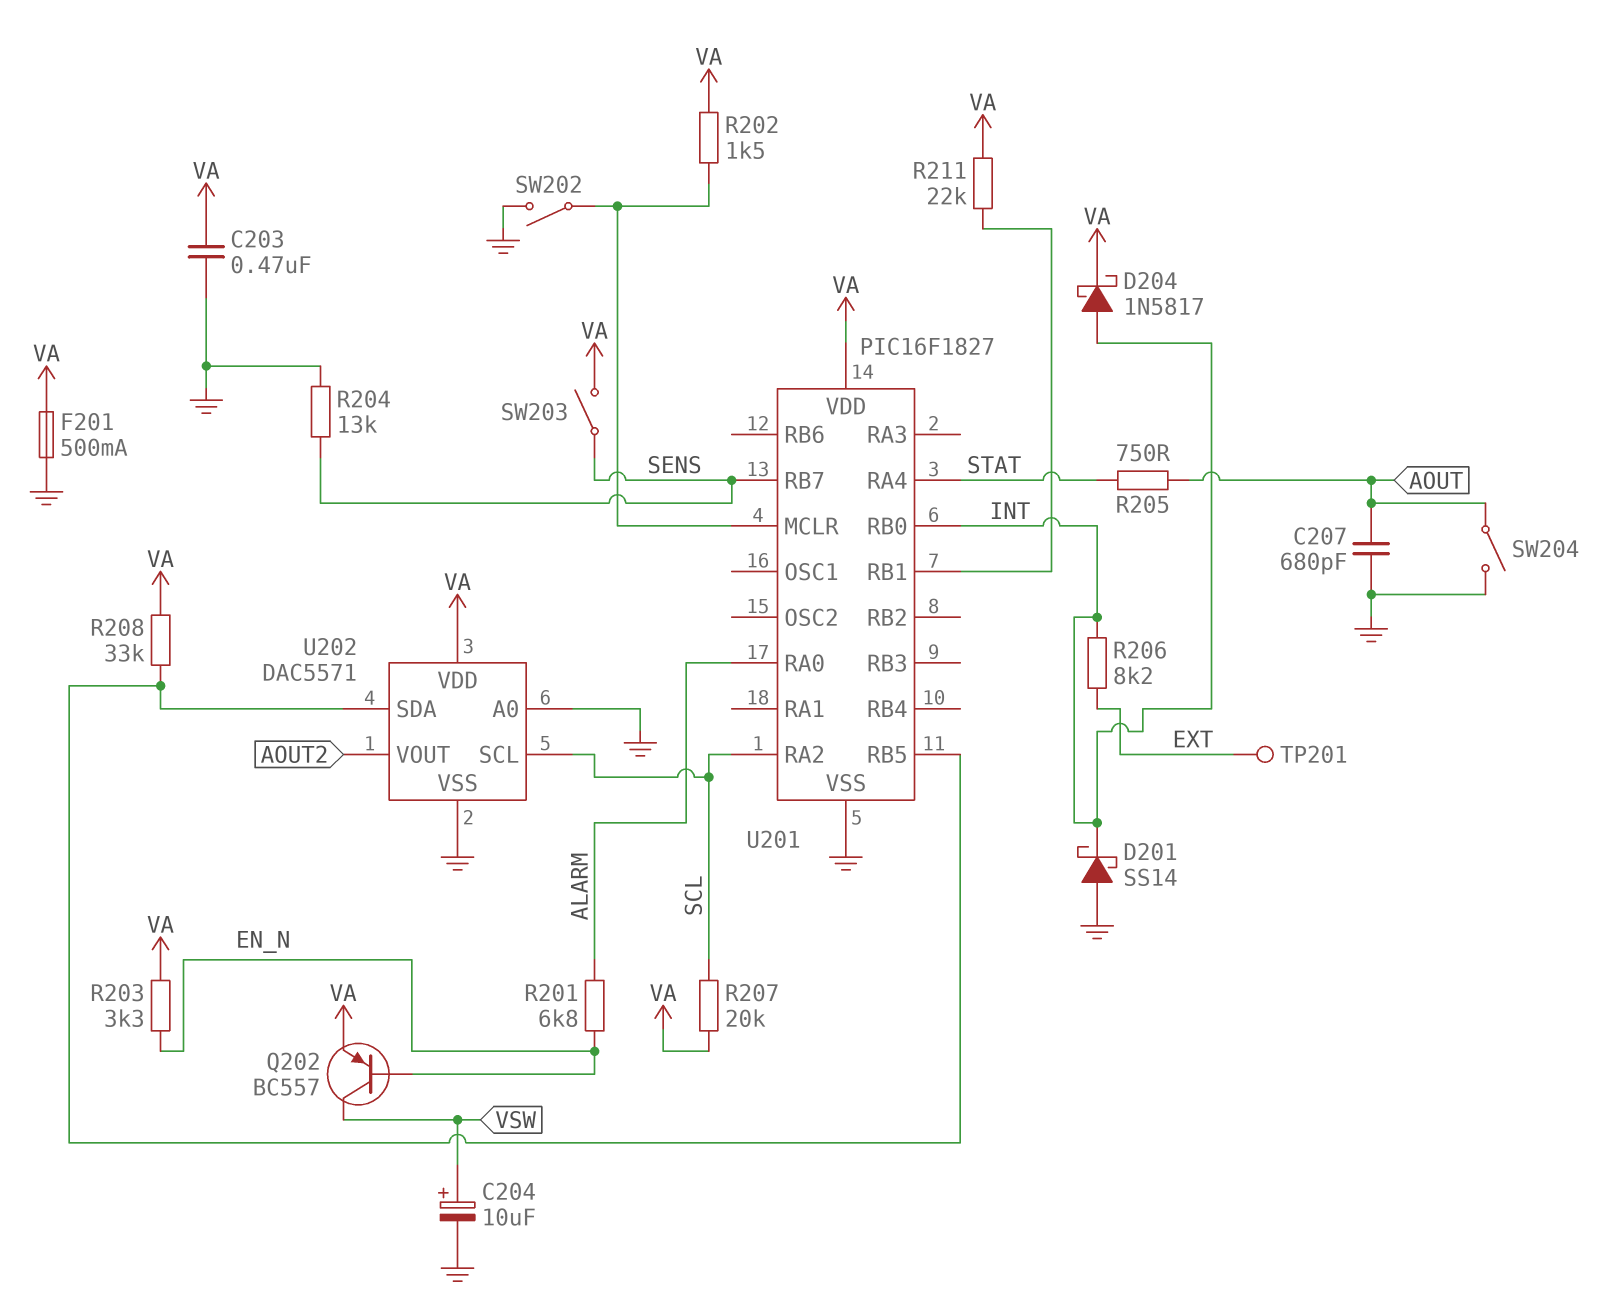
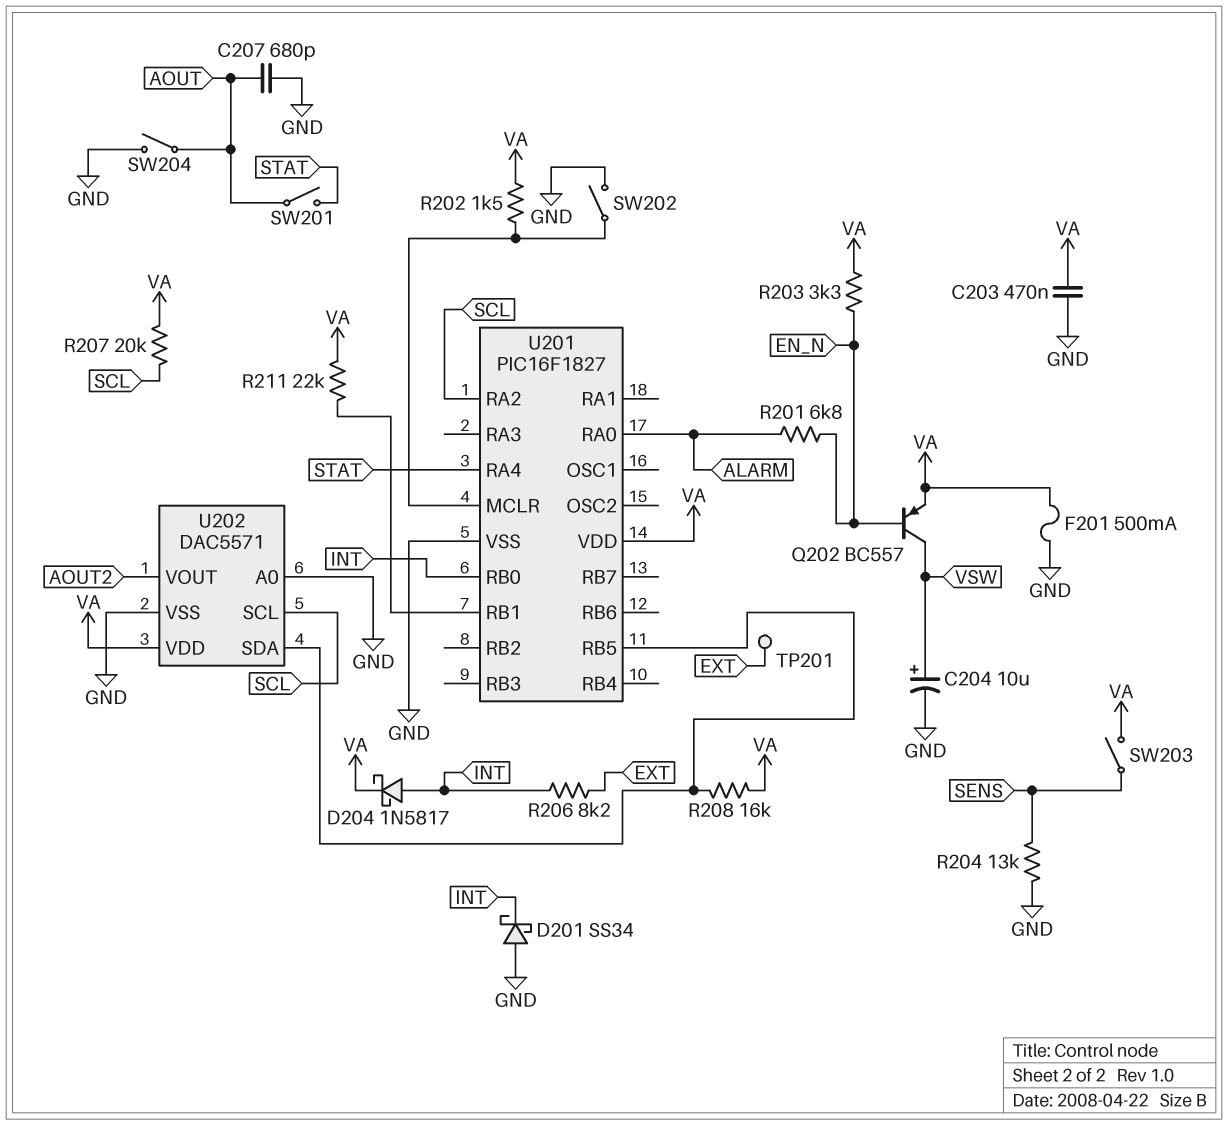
D201: schottky SS14 (A GND, K INT) -> schottky SS34 (A GND, K INT)
R205: 750 (AOUT, STAT) -> none
R208: 33k (U201/RB5, VA) -> 16k (U201/RB5, VA)
SW201: none -> switch (AOUT, STAT)
U201 pin RB7: SENS -> none

